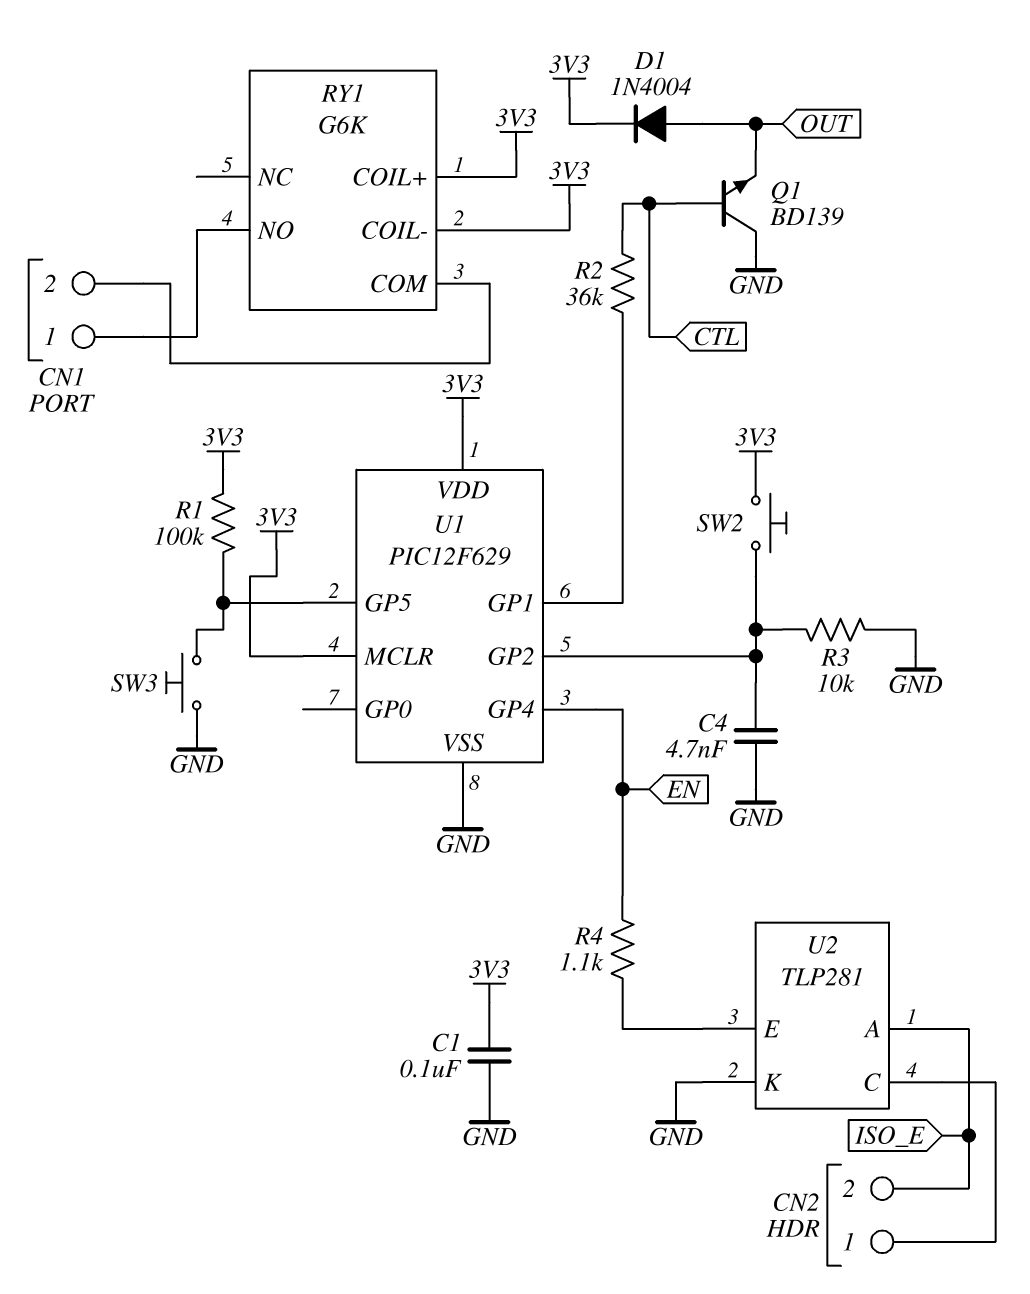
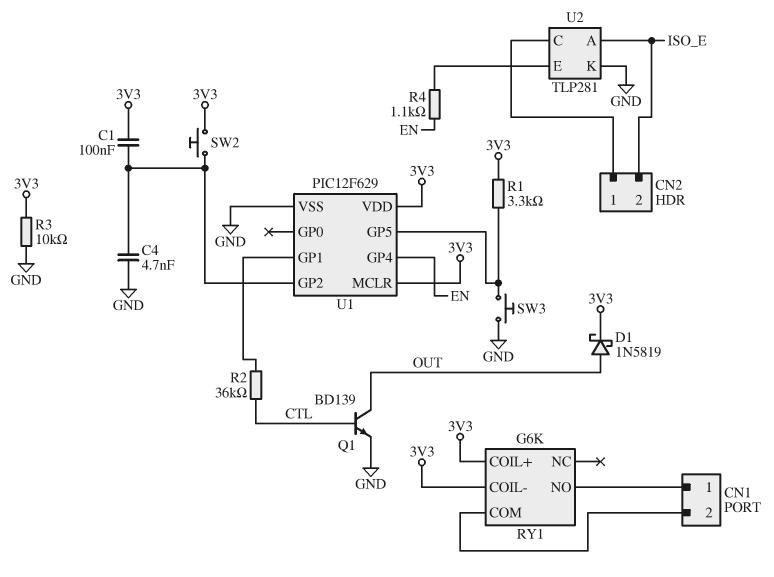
C1: 100nF (3V3, GND) -> 100nF (3V3, U1/GP2)
D1: diode 1N4004 (A OUT, K 3V3) -> schottky 1N5819 (A OUT, K 3V3)
Q1: NPN BD139 (B CTL, C GND, E OUT) -> NPN BD139 (B CTL, C OUT, E GND)
R1: 100k (3V3, U1/GP5) -> 3.3k (3V3, U1/GP5)
R3: 10k (GND, U1/GP2) -> 10k (3V3, GND)

